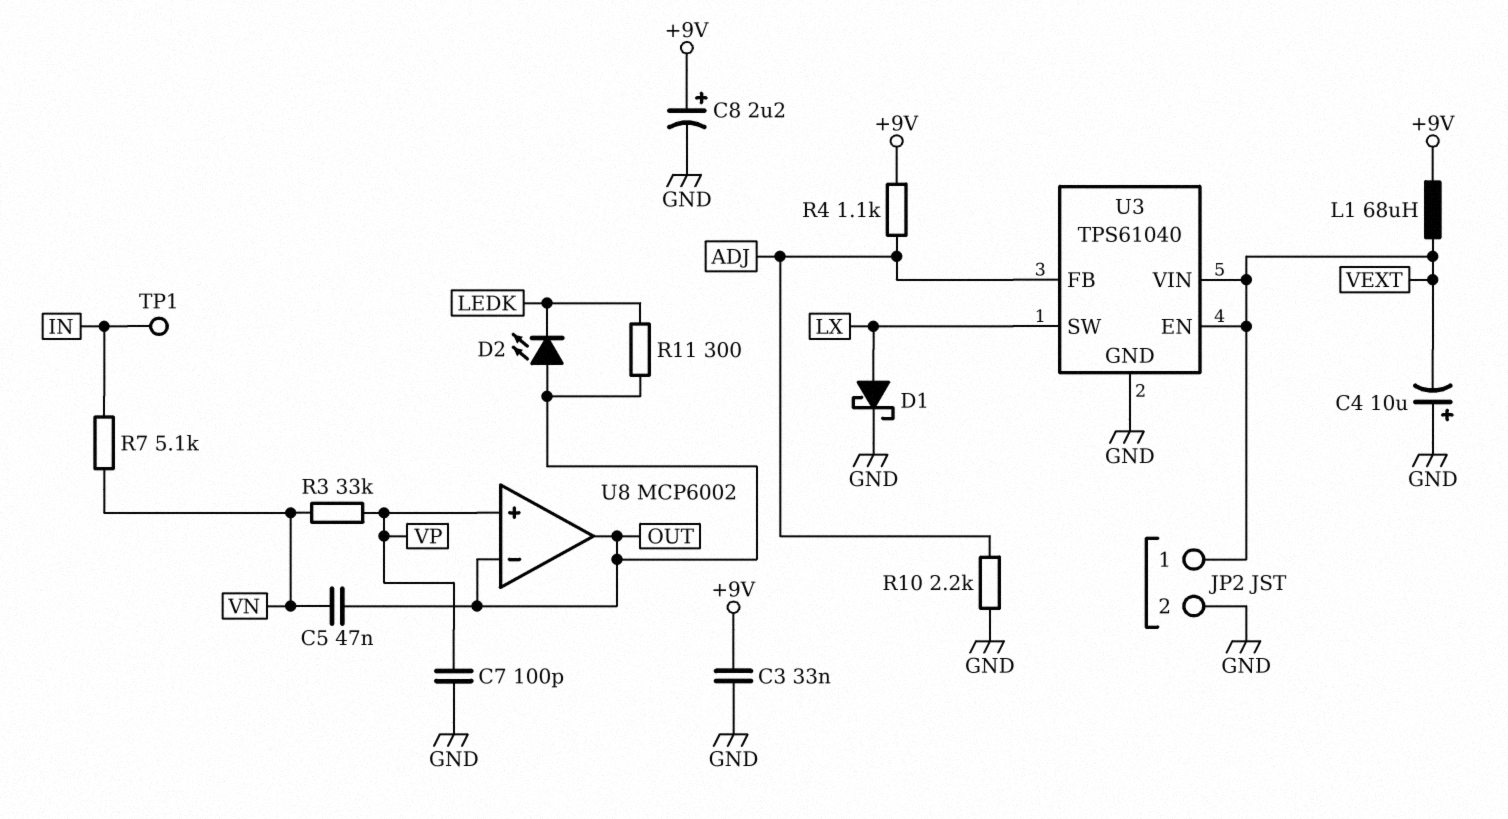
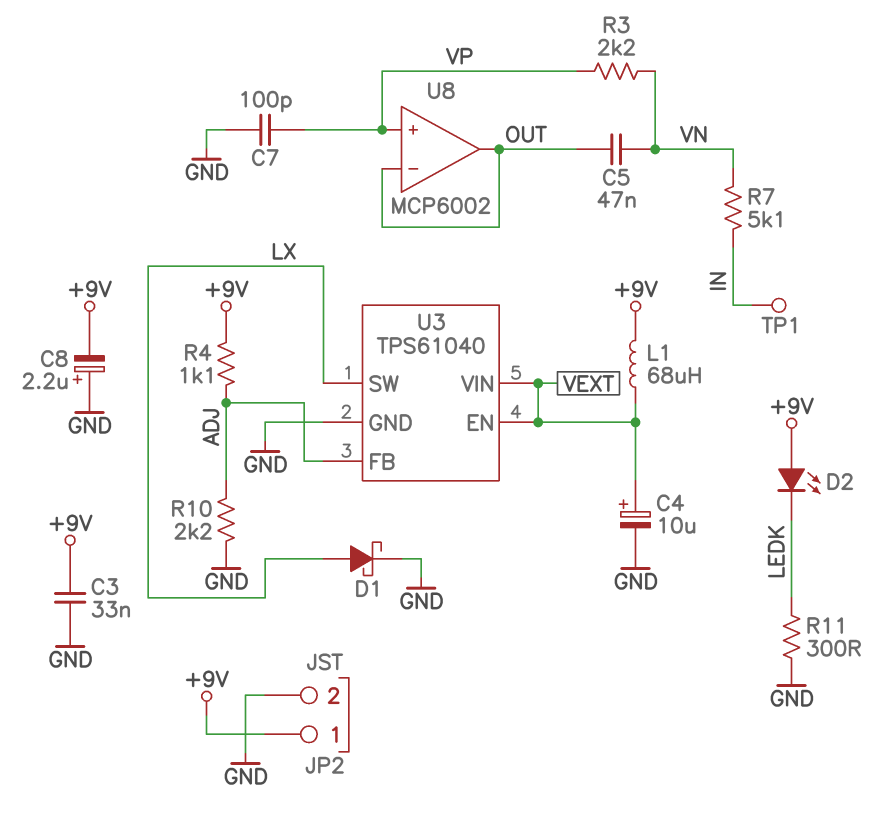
C4: 10uF (plus GND, minus VEXT) -> 10uF (plus VEXT, minus GND)
C8: 2.2uF (plus +9V, minus GND) -> 2.2uF (plus GND, minus +9V)
D2: LED (A OUT, K LEDK) -> LED (A +9V, K LEDK)
JP2 pin 1: VEXT -> +9V
R3: 33k (VN, VP) -> 2.2k (VN, VP)
R11: 300 (LEDK, OUT) -> 300 (GND, LEDK)

